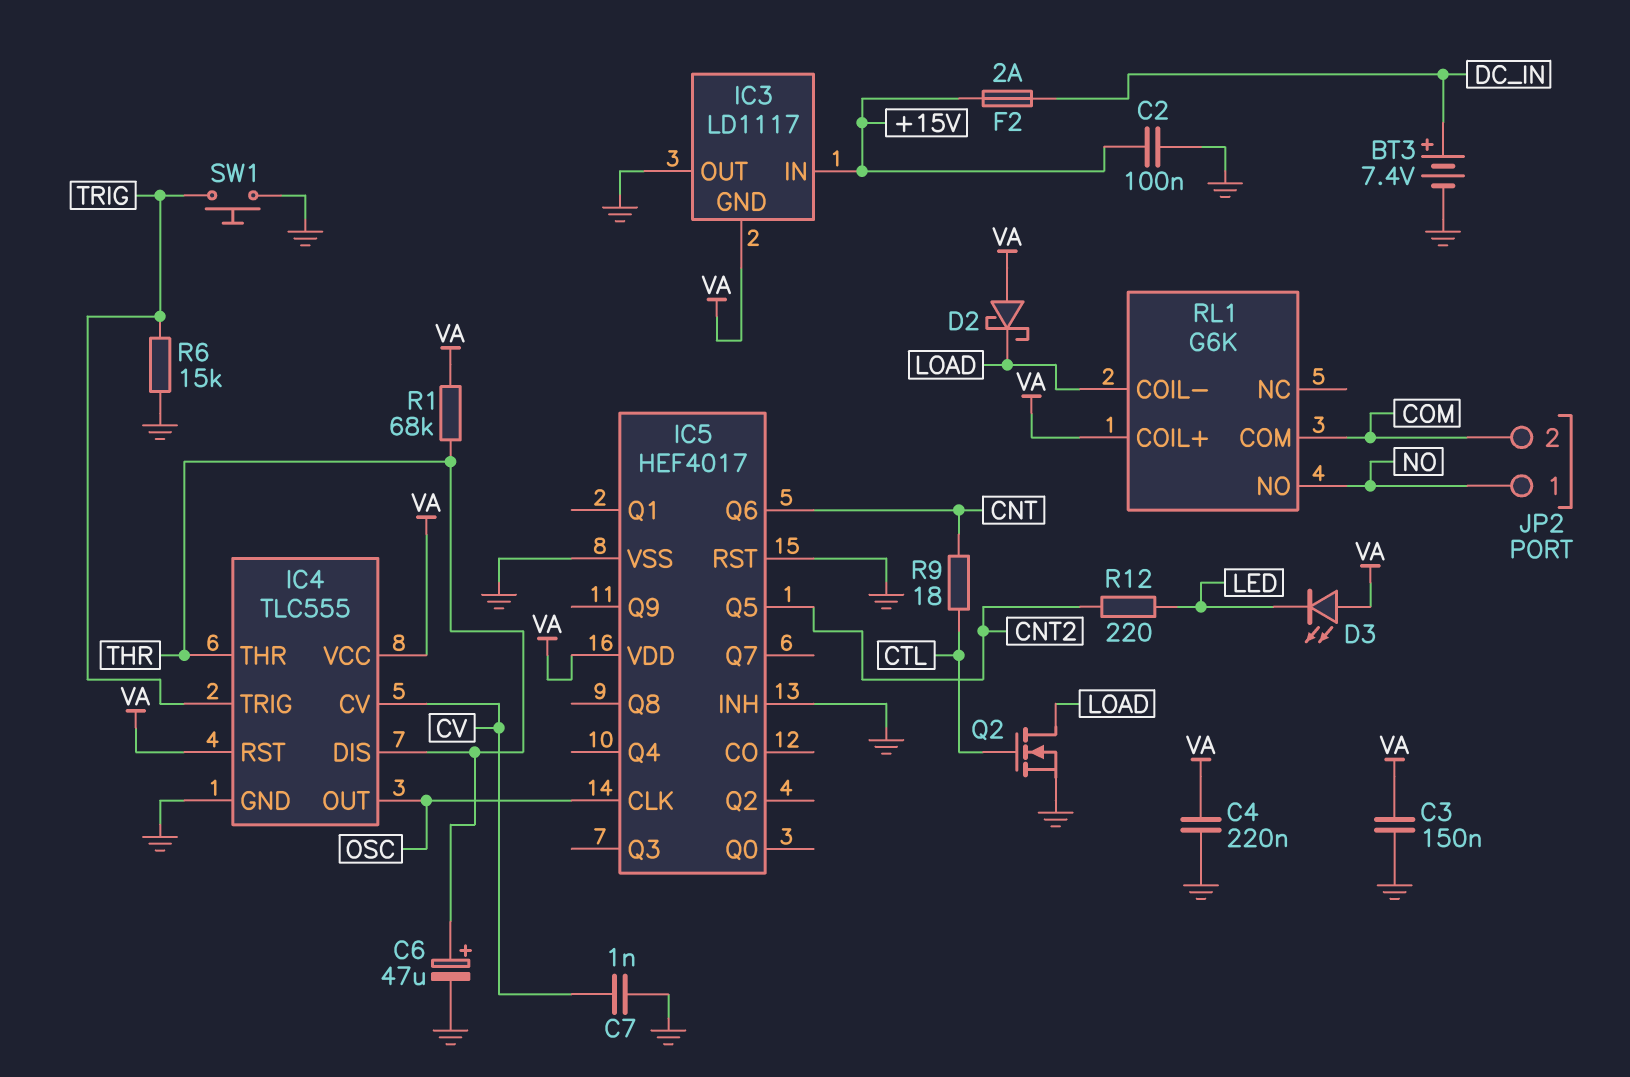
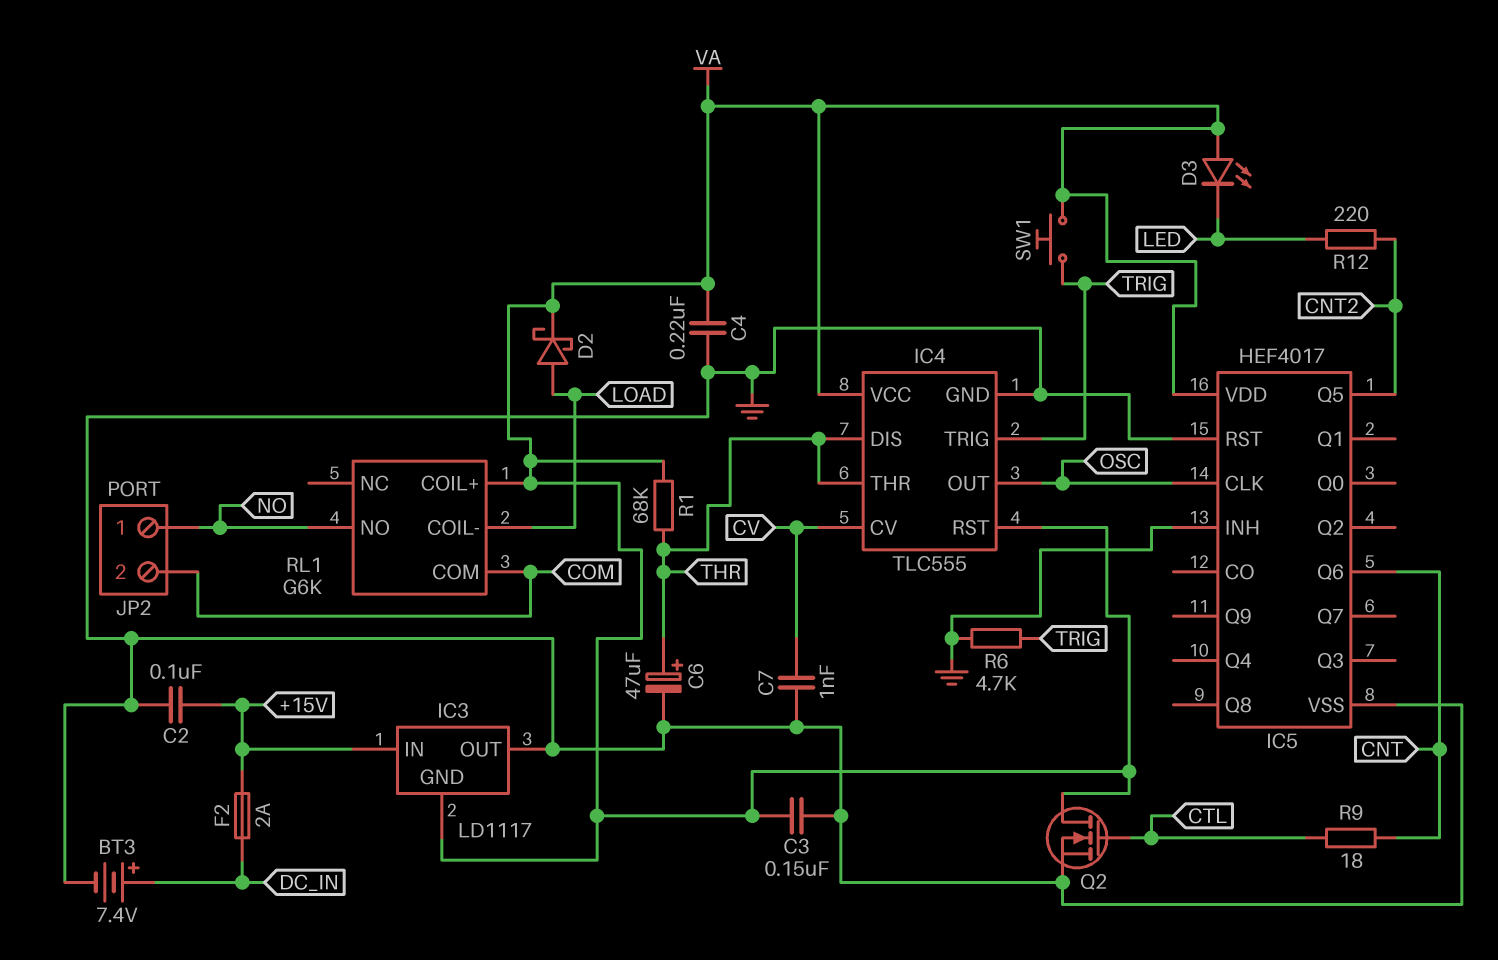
D2: schottky (A VA, K LOAD) -> schottky (A LOAD, K VA)
Q2: NMOS (G CTL, D LOAD, S GND) -> NMOS (G CTL, D VA, S GND)
R6: 15k (GND, TRIG) -> 4.7k (GND, TRIG)
SW1: button (GND, TRIG) -> button (TRIG, VA)

